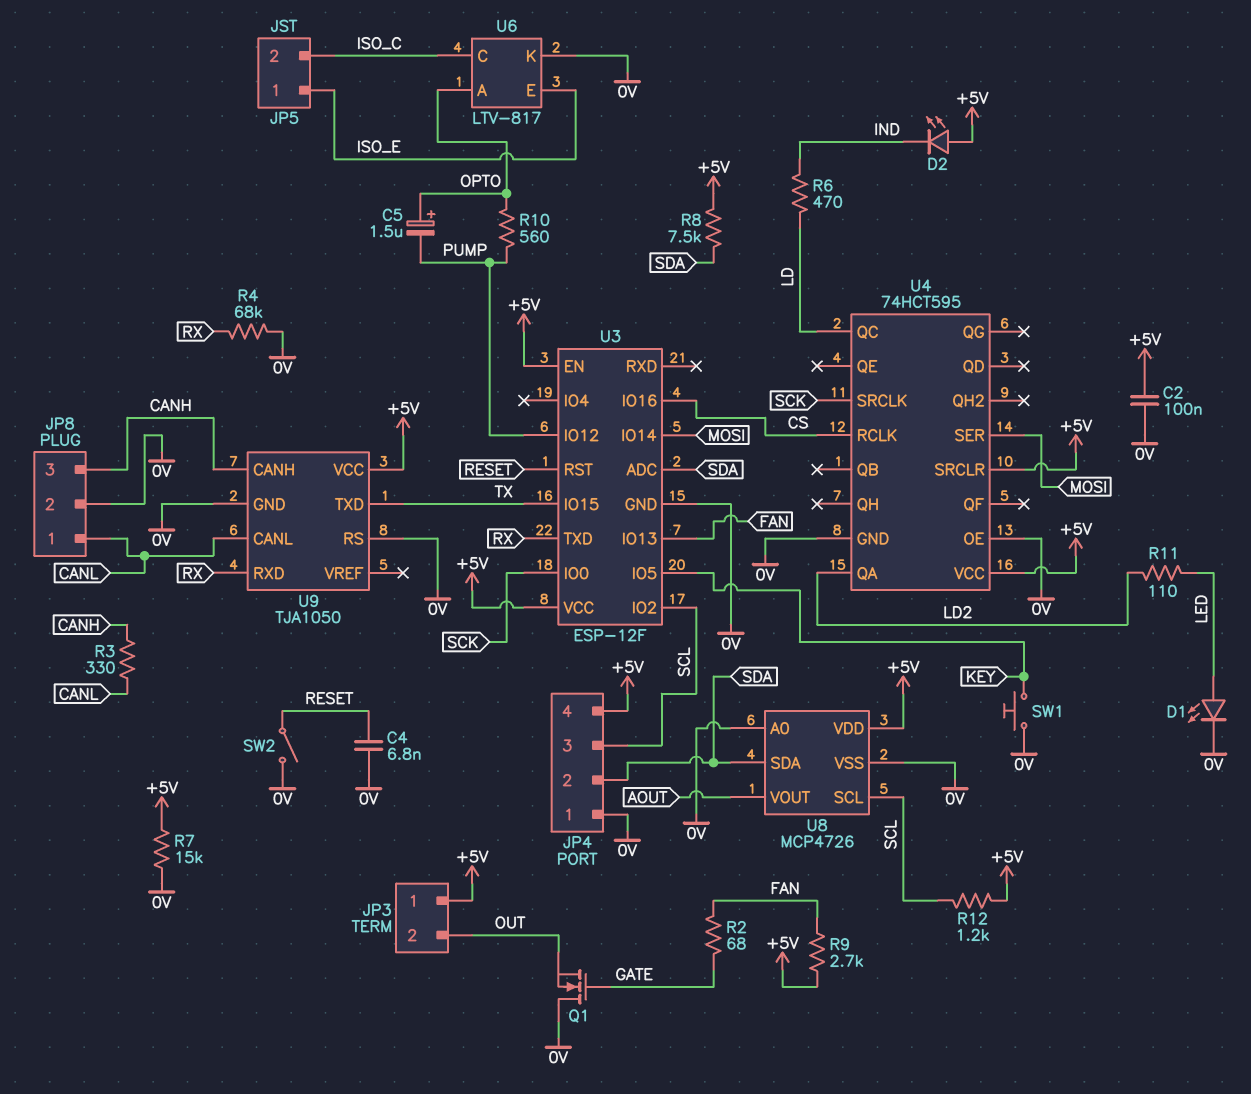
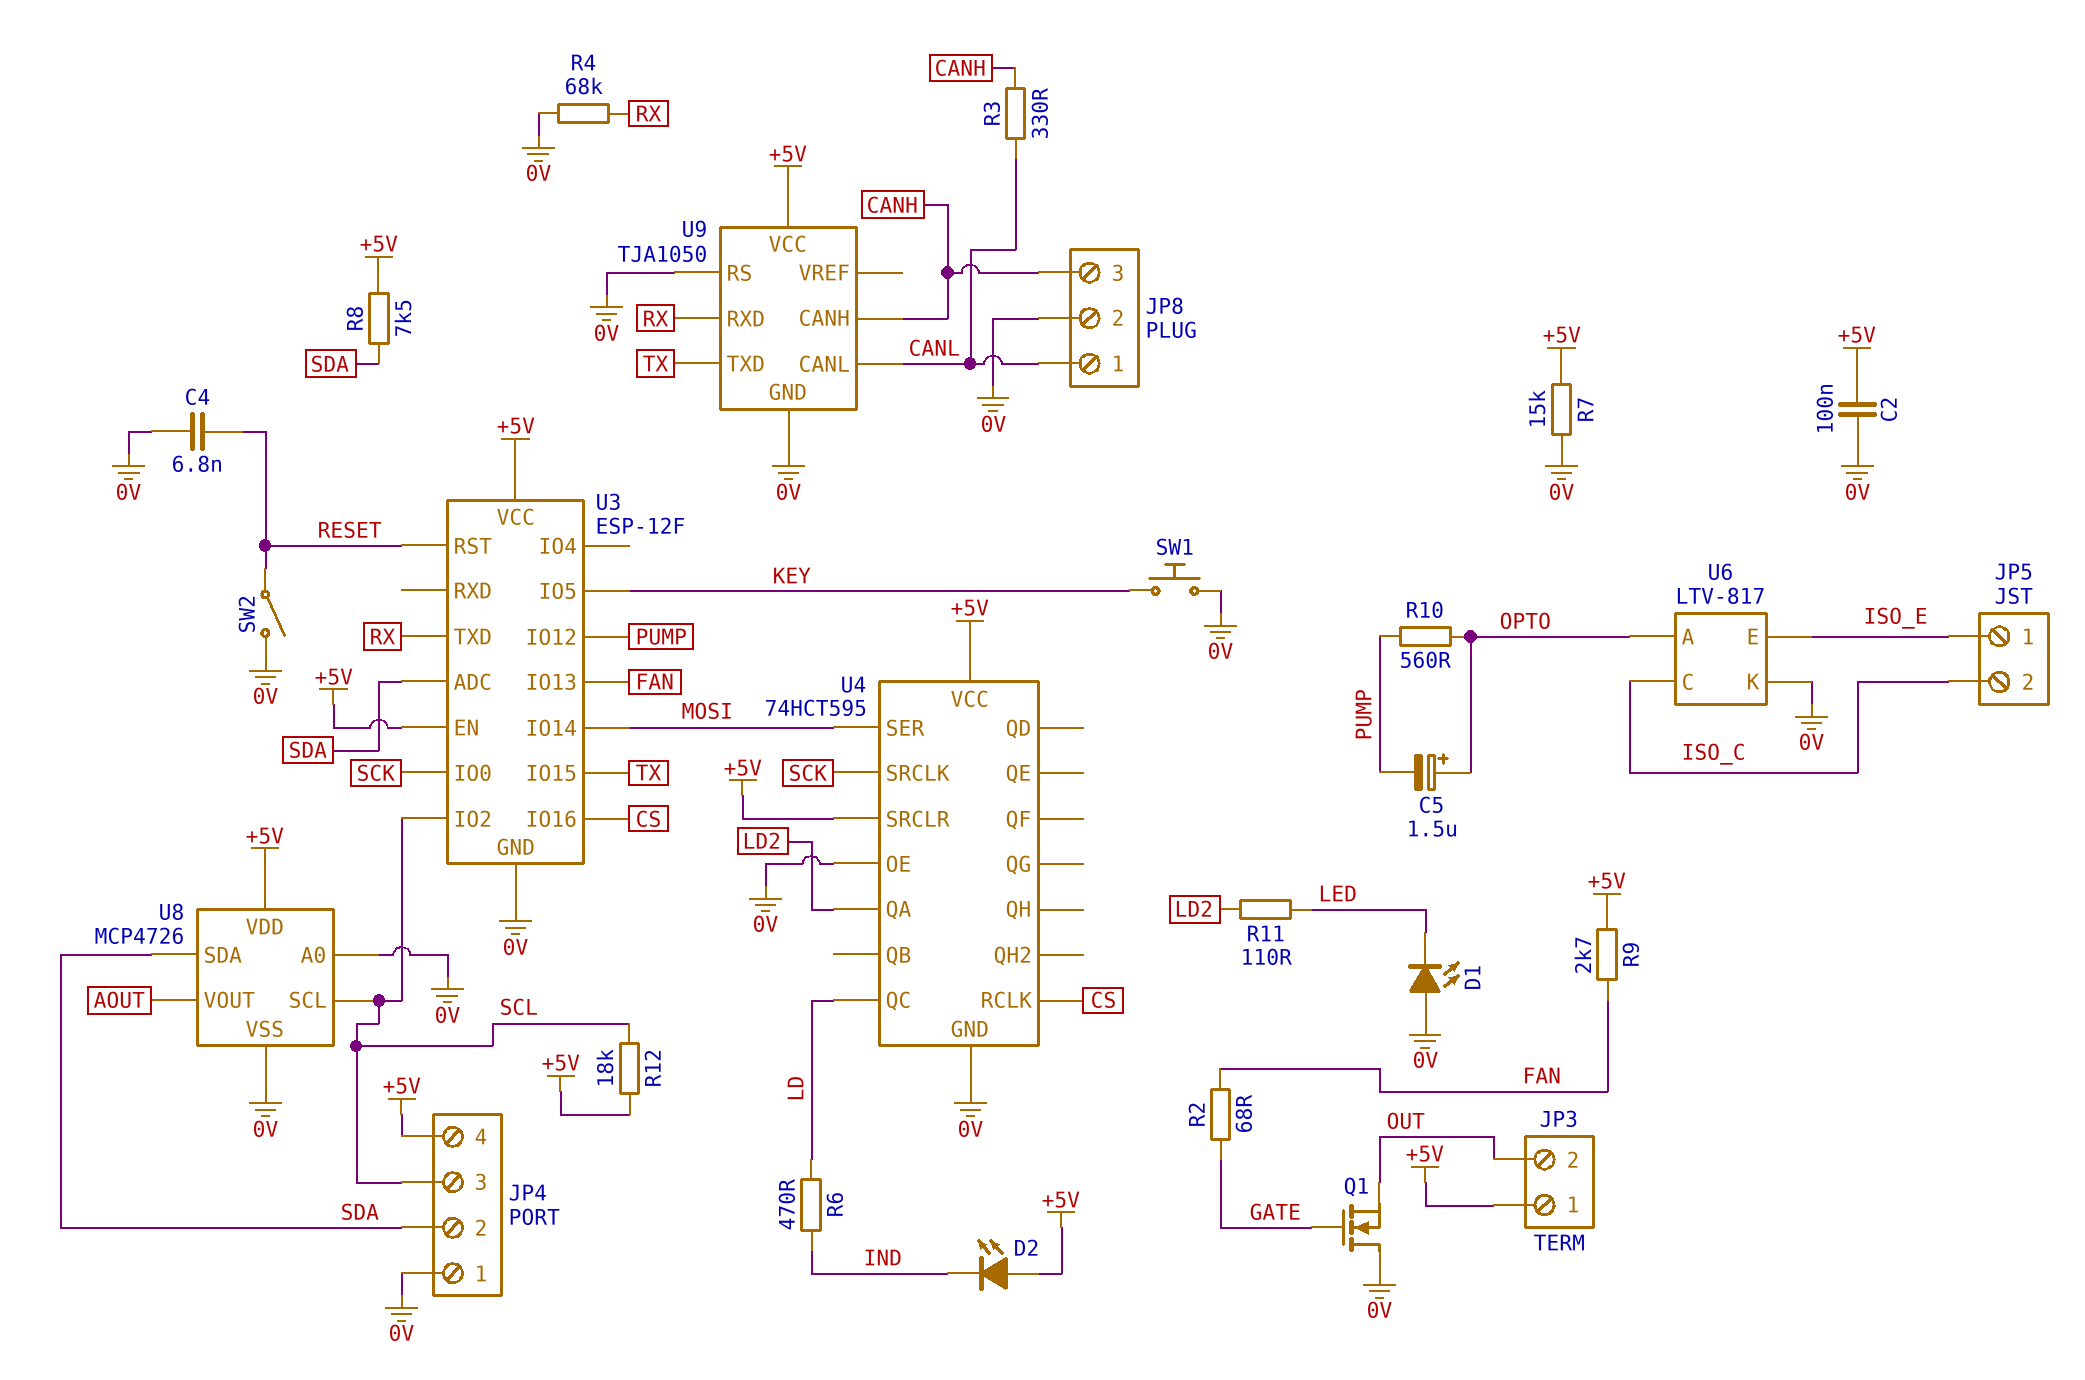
D1: LED (A LED, K 0V) -> LED (A 0V, K LED)
R12: 1.2k (+5V, SCL) -> 18k (+5V, SCL)

